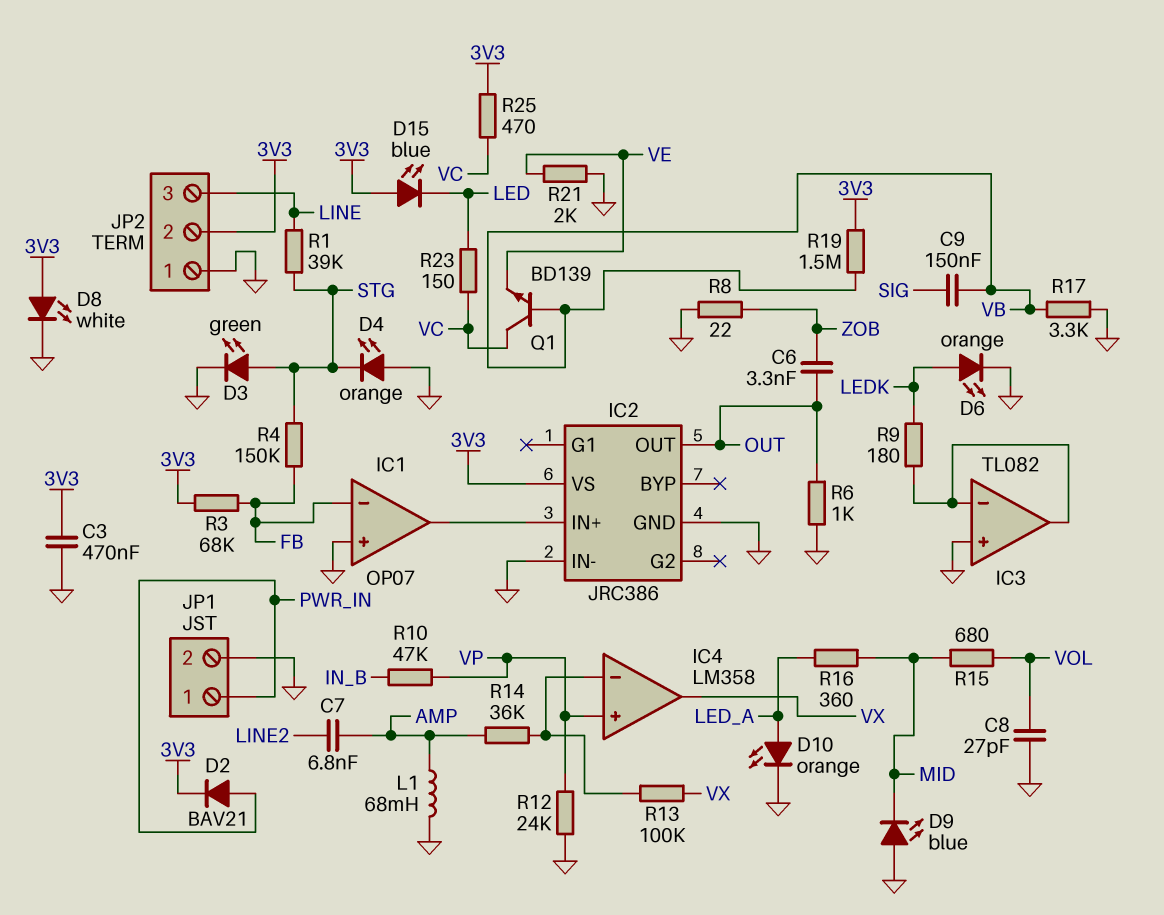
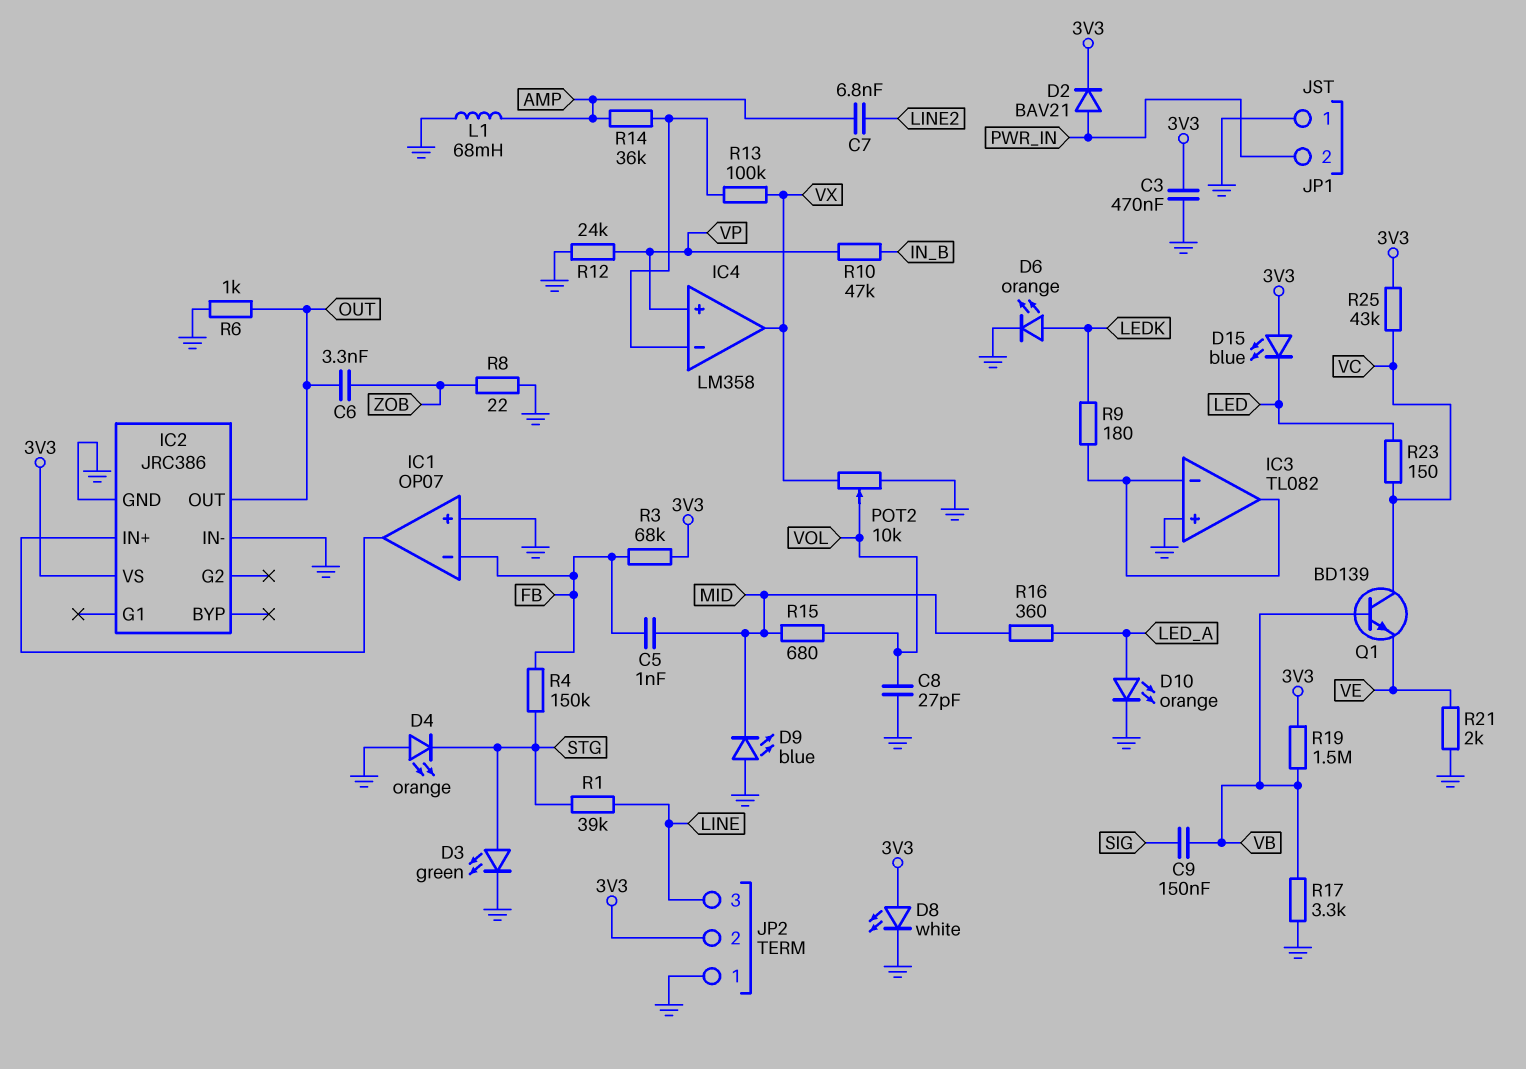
C5: none -> 1nF (FB, MID)
JP1 pin 1: PWR_IN -> GND
JP1 pin 2: GND -> PWR_IN
POT2: none -> 10k (GND, VX, wiper VOL)
R25: 470 (3V3, VC) -> 43k (3V3, VC)

